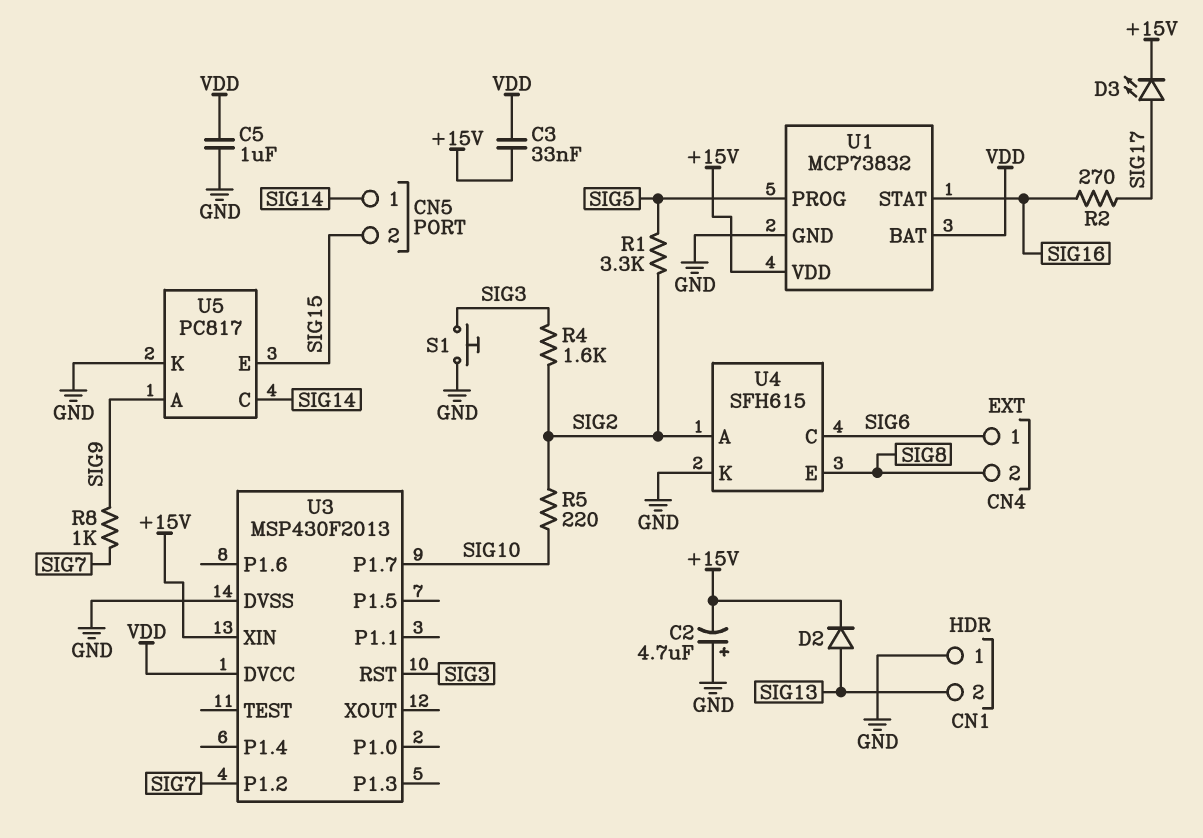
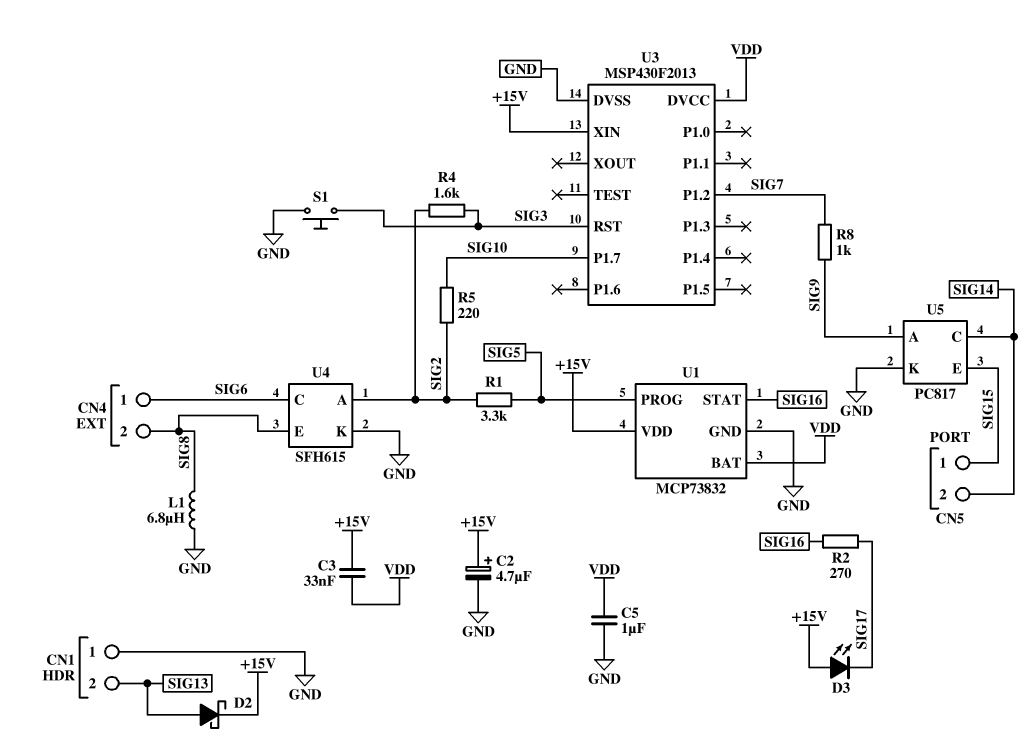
C2: 4.7uF (plus GND, minus +15V) -> 4.7uF (plus +15V, minus GND)
CN5 pin 1: SIG14 -> SIG15
CN5 pin 2: SIG15 -> SIG14
D2: diode (A SIG13, K +15V) -> schottky (A SIG13, K +15V)
D3: LED (A SIG17, K +15V) -> LED (A +15V, K SIG17)
L1: none -> 6.8uH (GND, SIG8)

